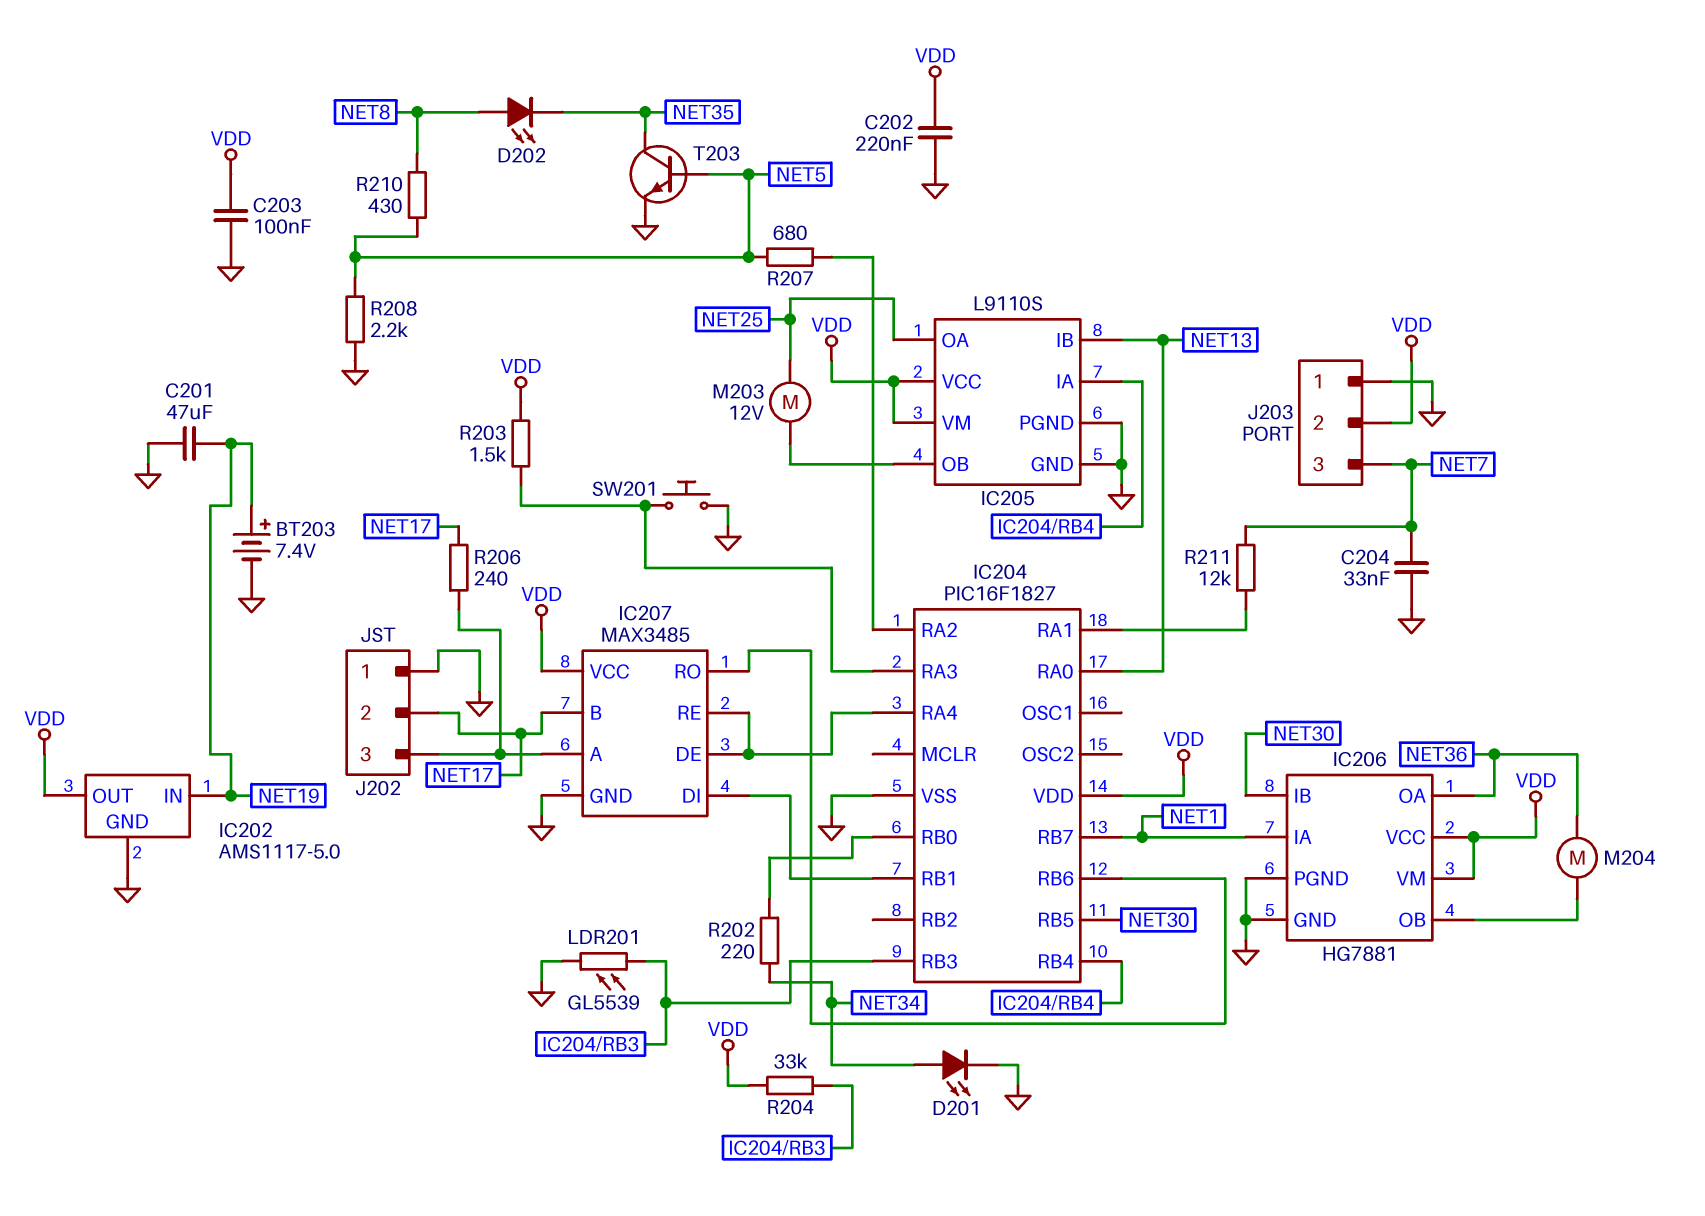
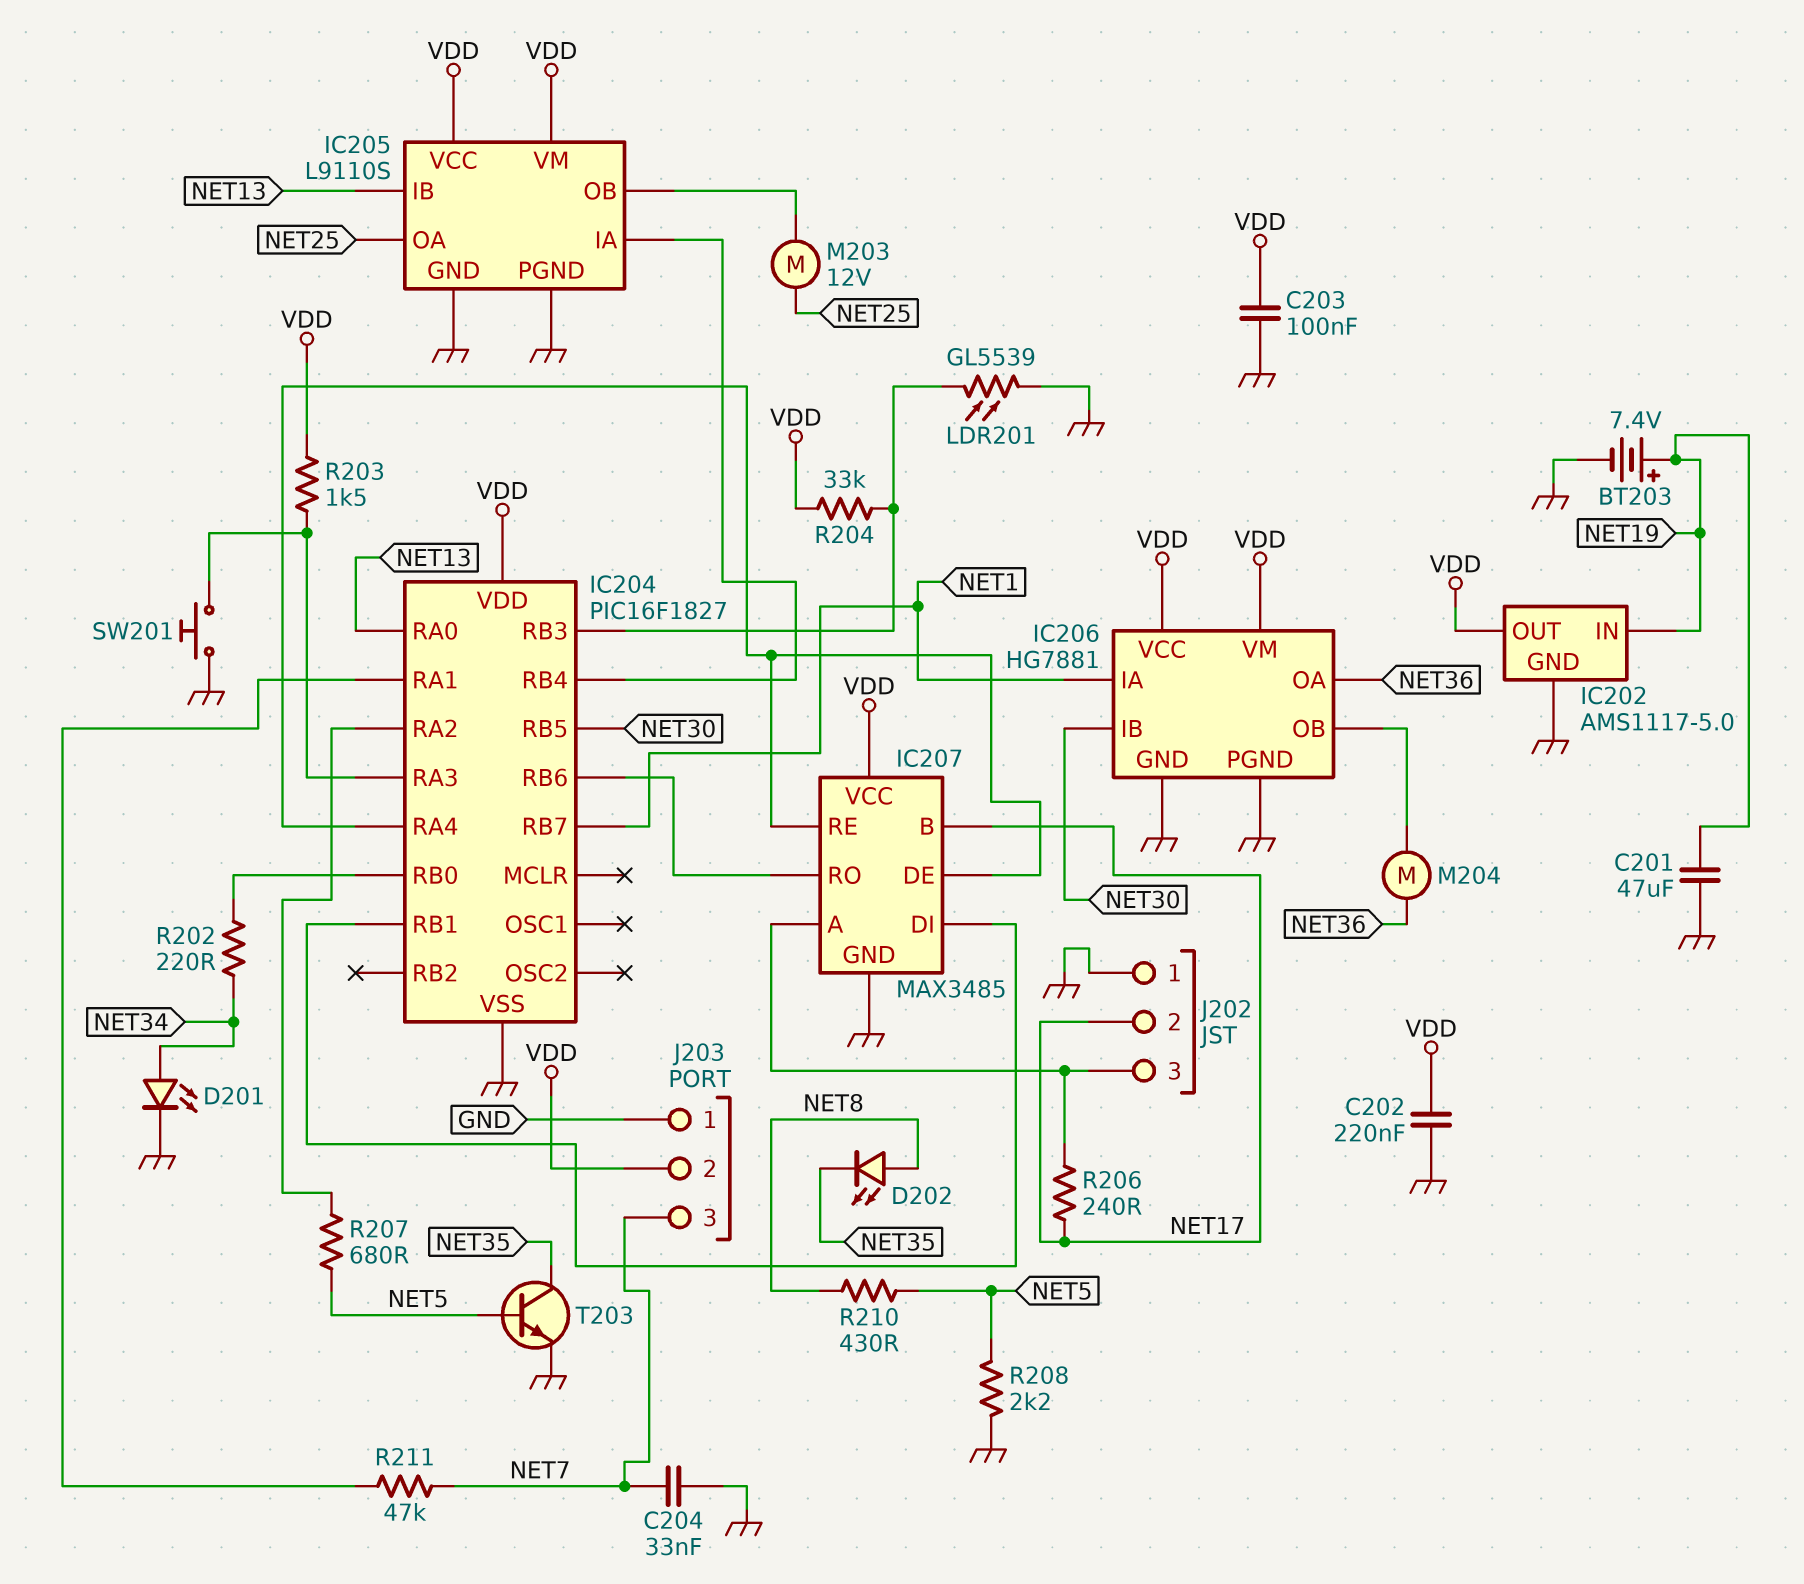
R211: 12k (IC204/RA1, NET7) -> 47k (IC204/RA1, NET7)

